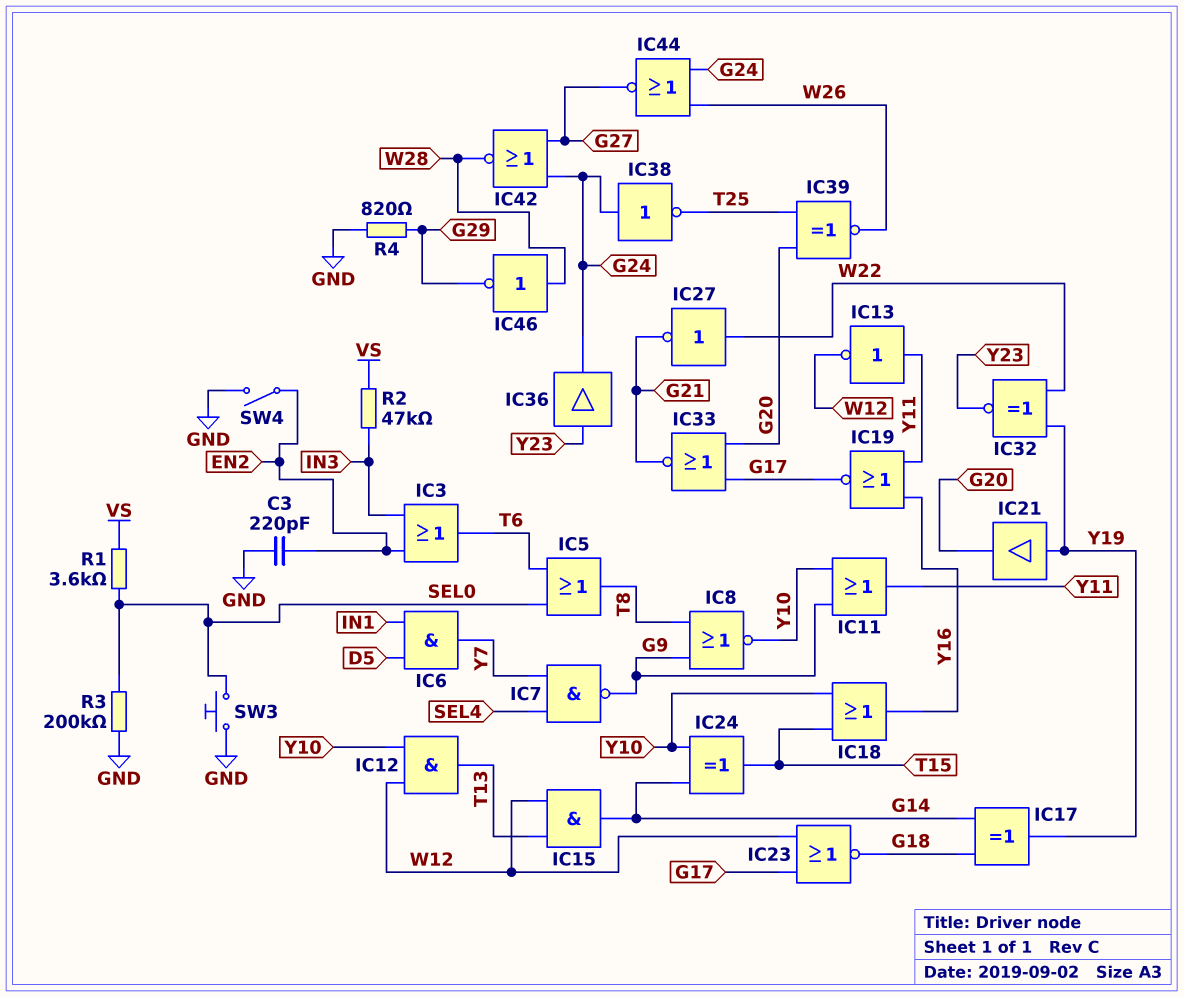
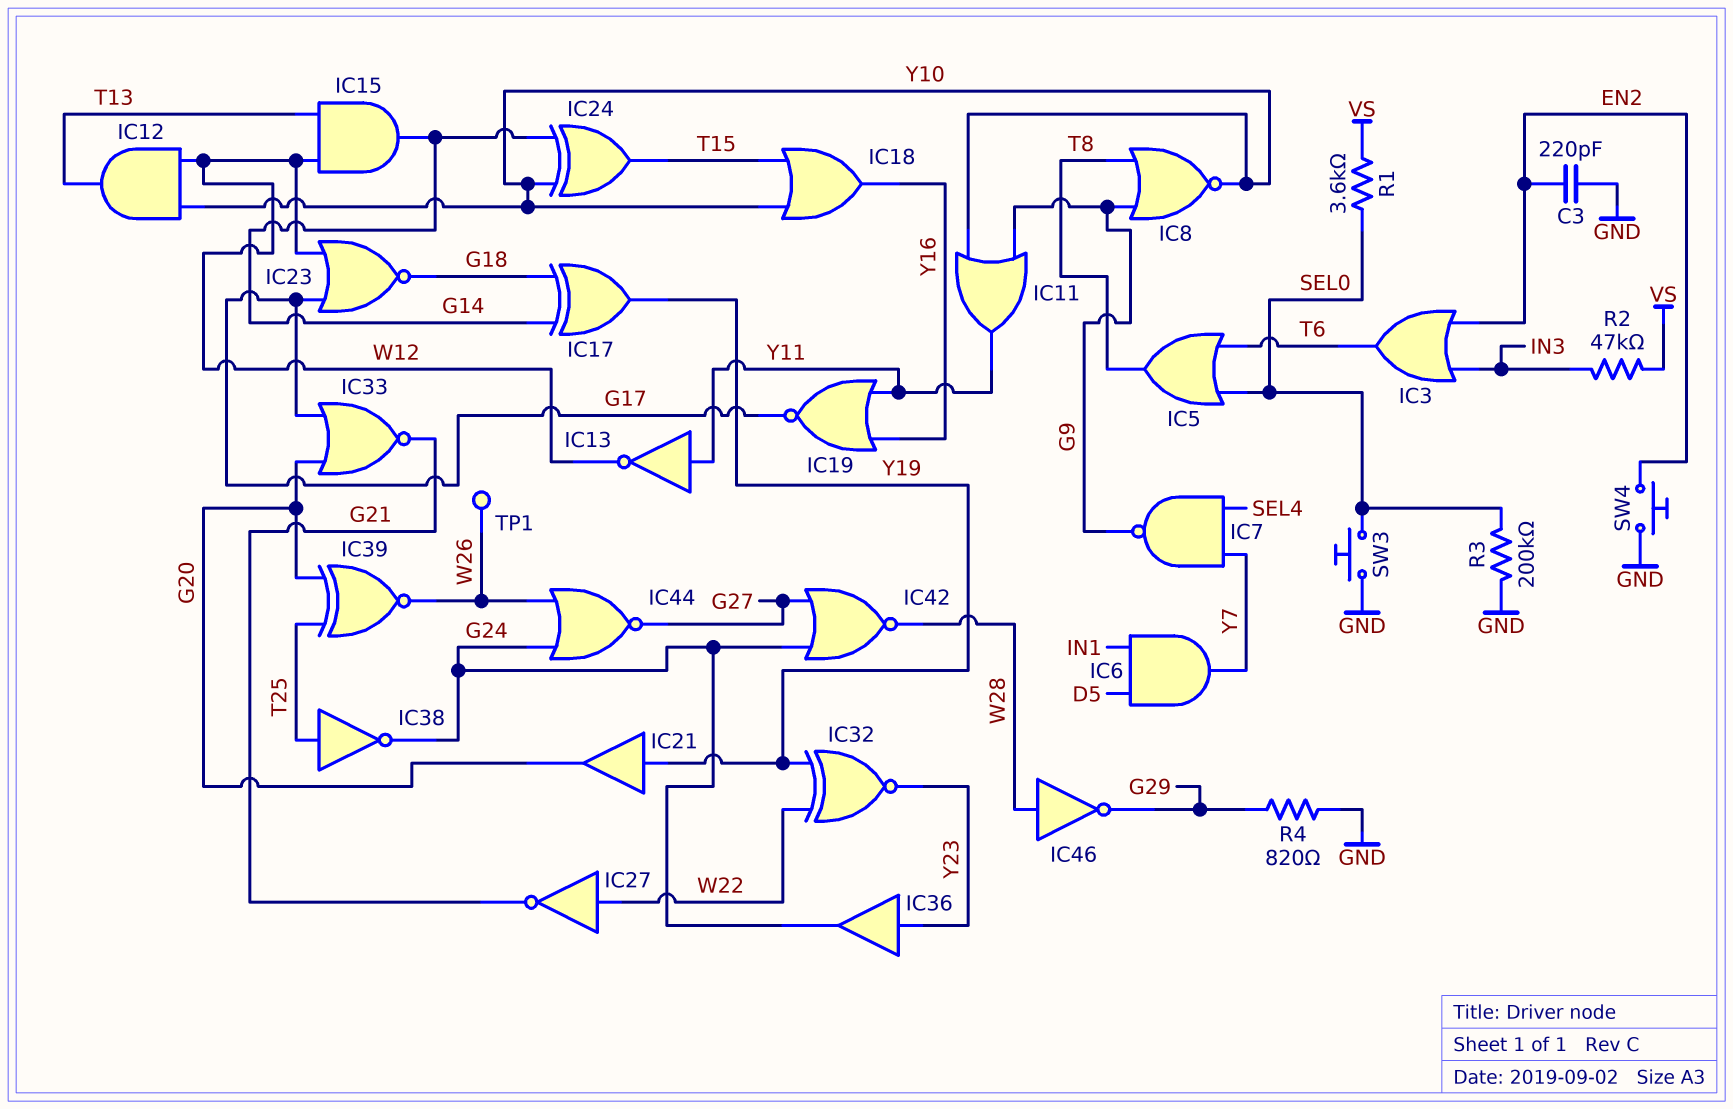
IC38: NOT (in G24, out T25) -> NOT (in T25, out G24)
SW4: switch (EN2, GND) -> button (EN2, GND)
TP1: none -> test point (W26)

